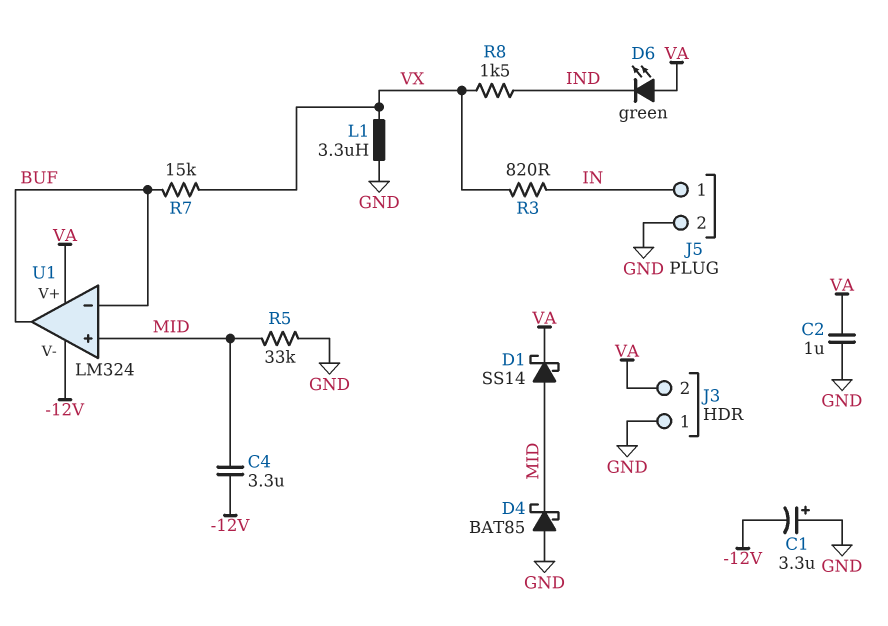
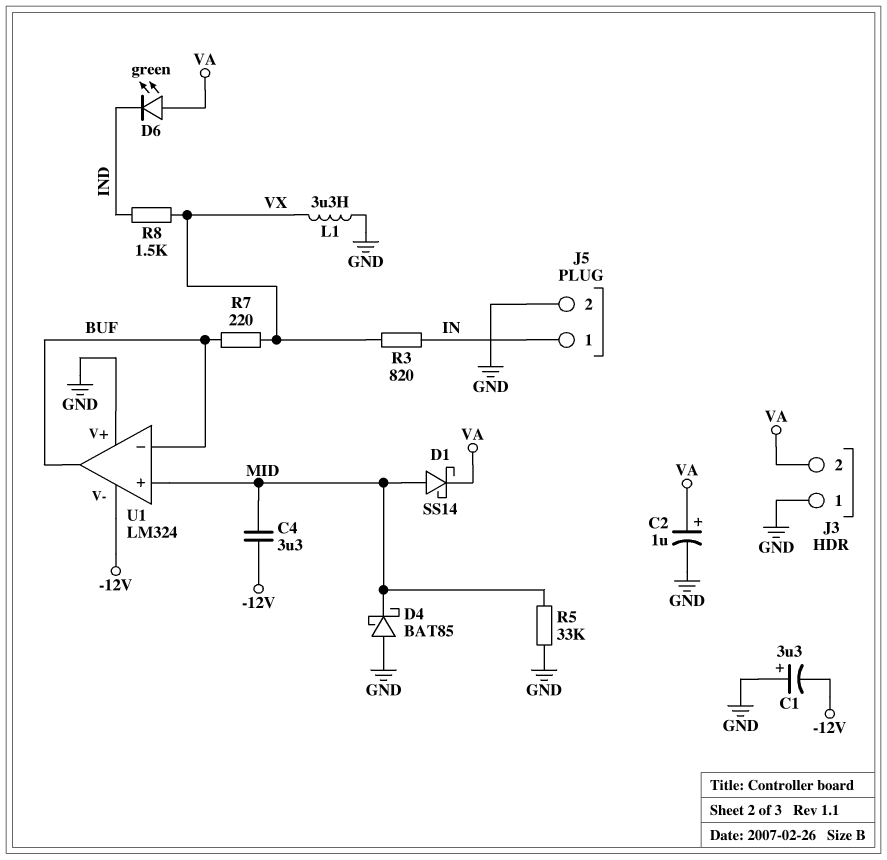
C2: 1uF (GND, VA) -> 1uF (plus VA, minus GND)
R7: 15k (BUF, VX) -> 220 (BUF, VX)
U1 pin V+: VA -> GND

